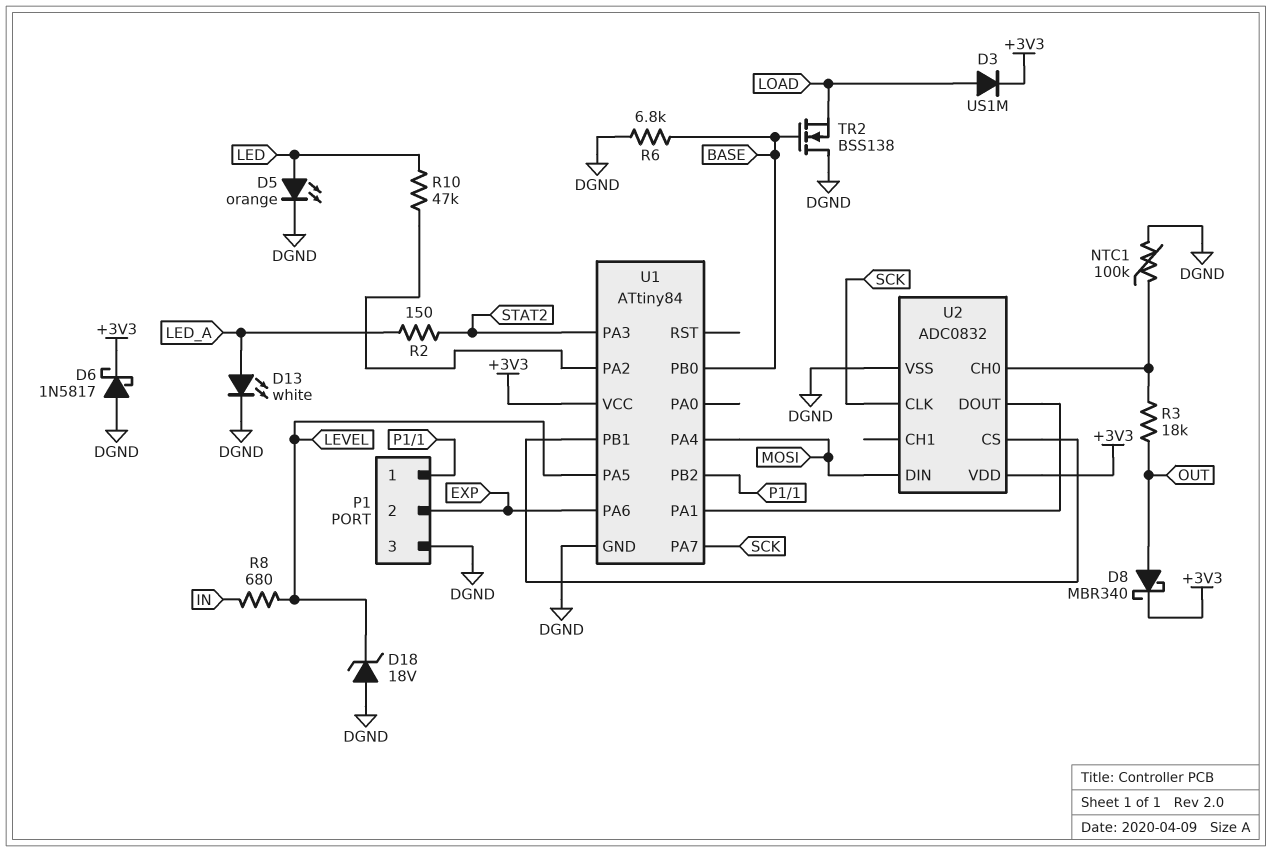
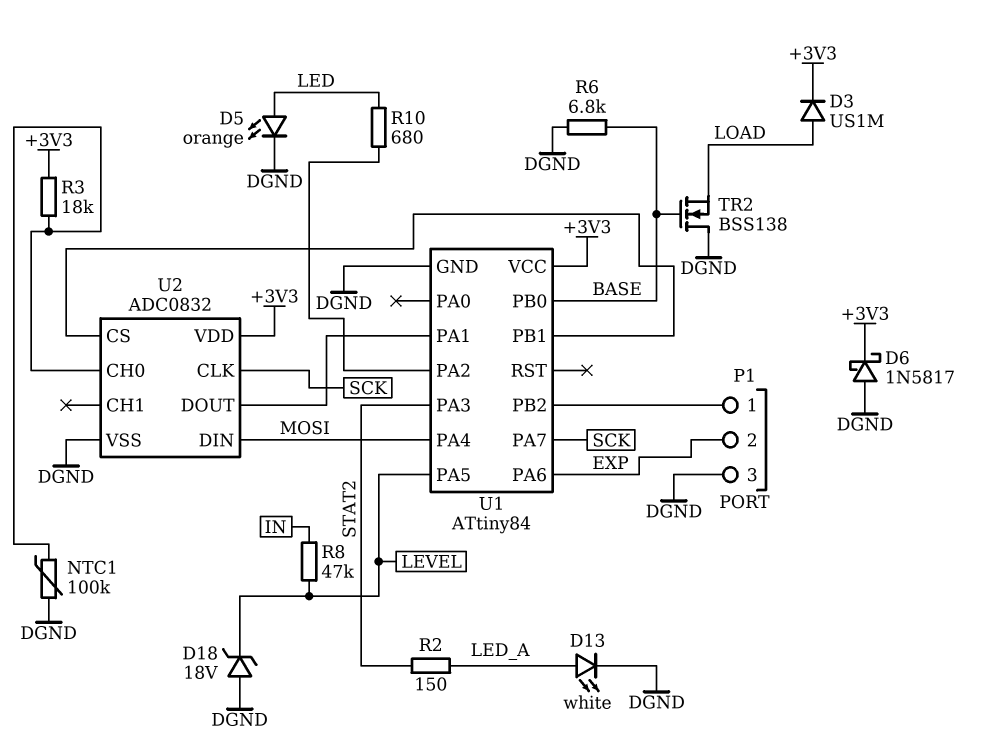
D8: schottky MBR340 (A OUT, K +3V3) -> none
R3: 18k (OUT, U2/CH0) -> 18k (+3V3, U2/CH0)
R8: 680 (IN, LEVEL) -> 47k (IN, LEVEL)
R10: 47k (LED, U1/PA2) -> 680 (LED, U1/PA2)

